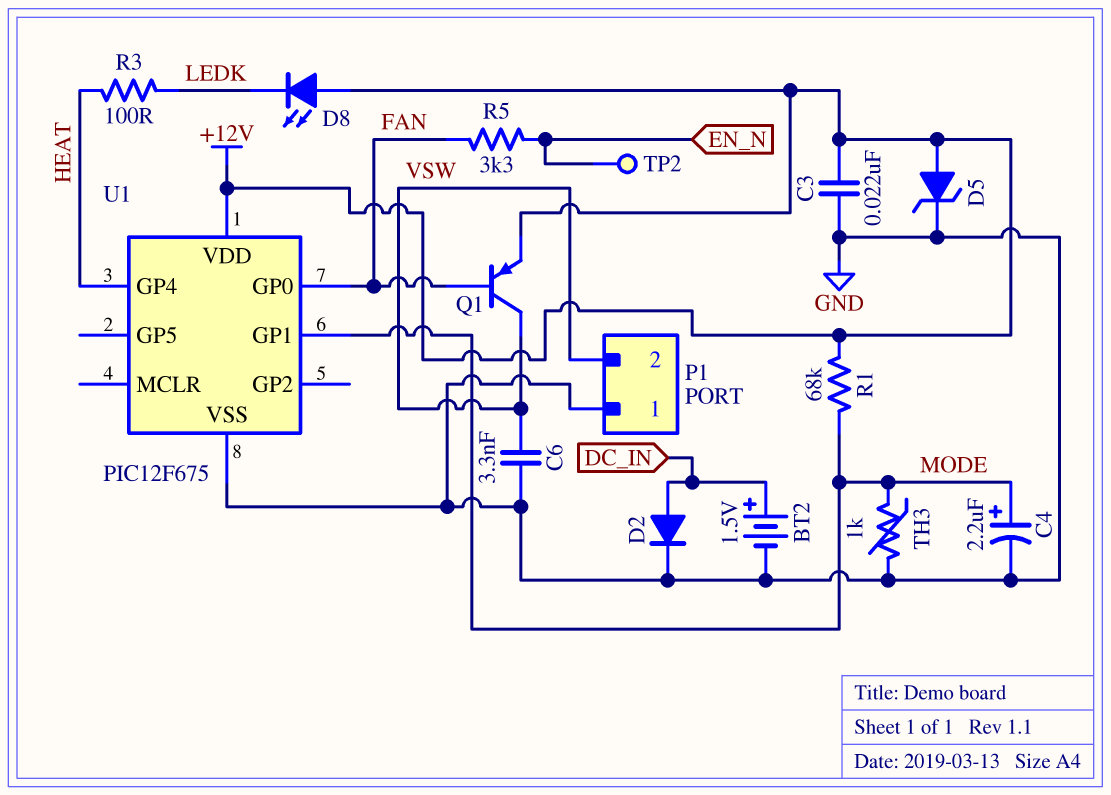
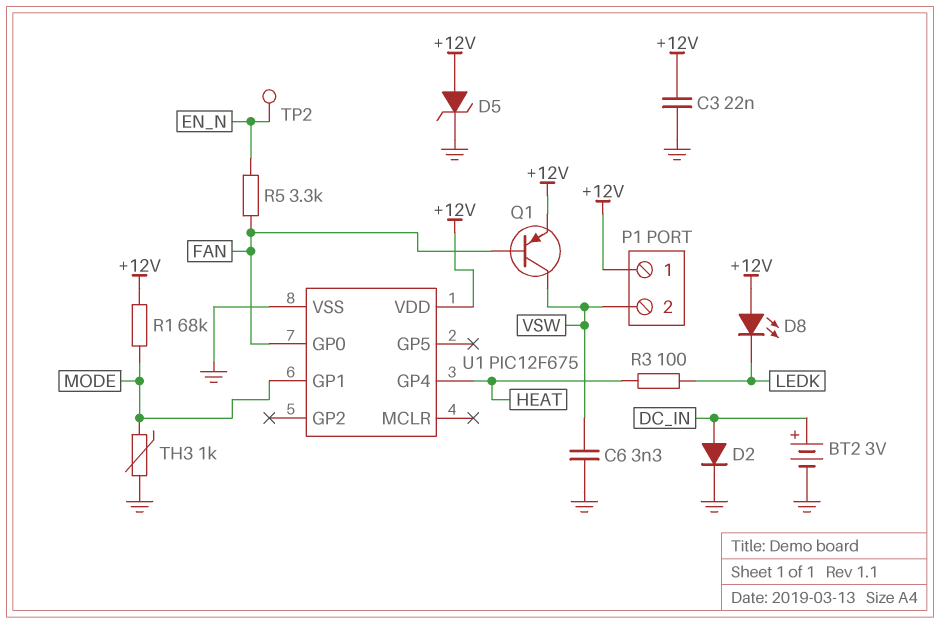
BT2: 1.5V (plus DC_IN, minus GND) -> 3V (plus DC_IN, minus GND)
C4: 2.2uF (plus MODE, minus GND) -> none
P1 pin 1: GND -> +12V

